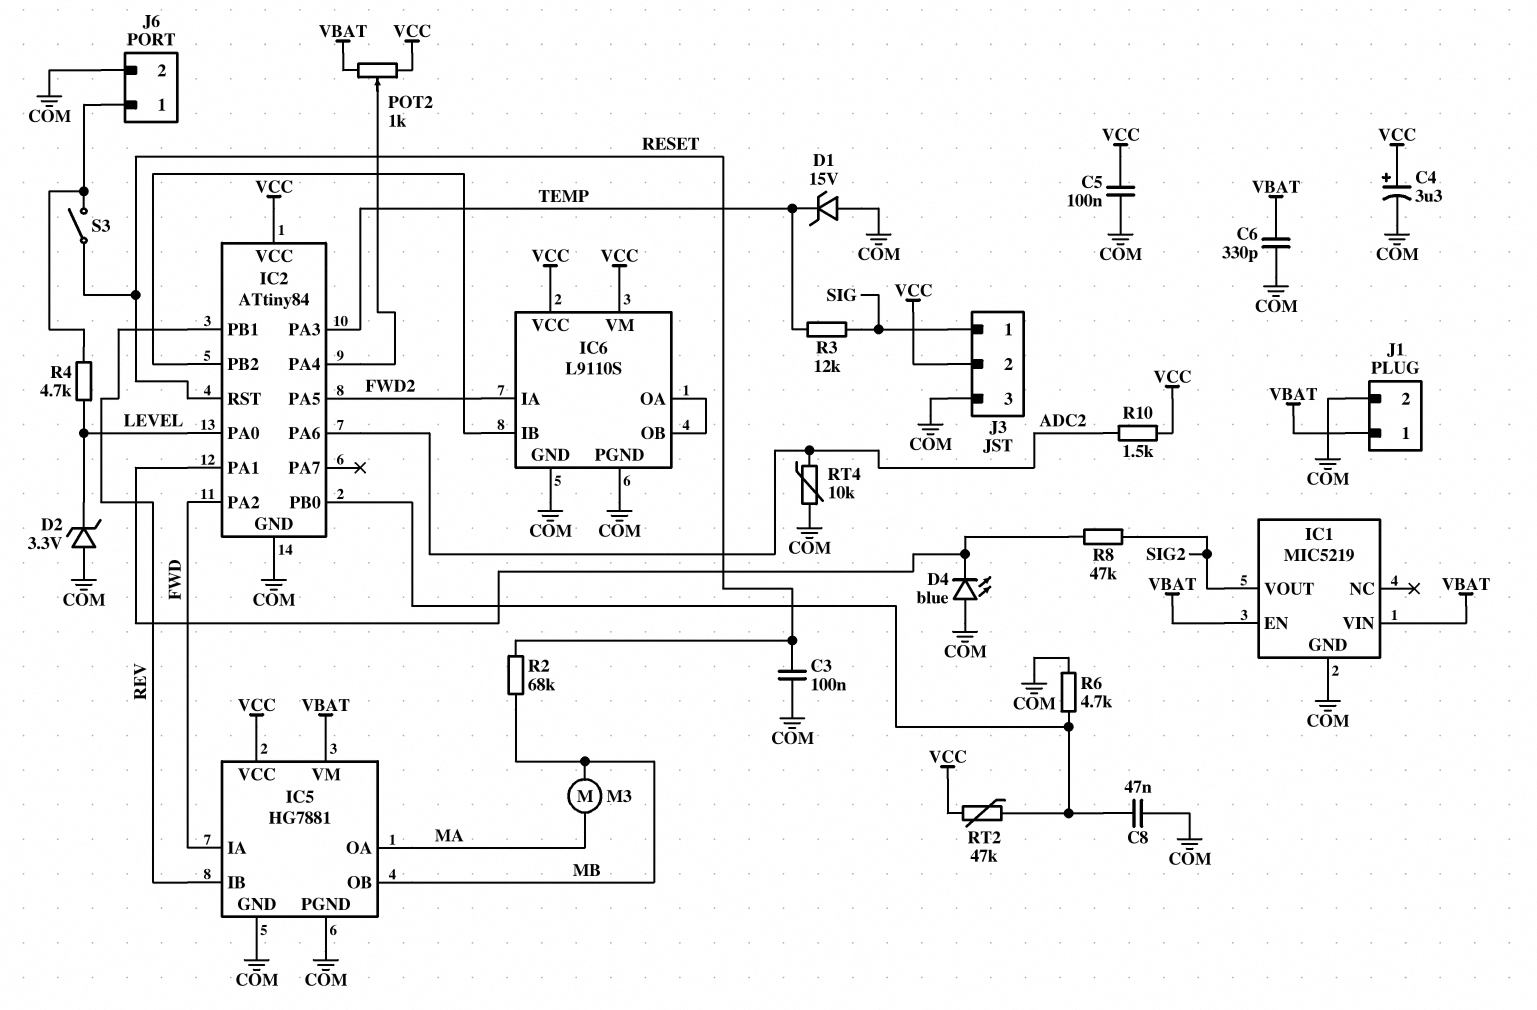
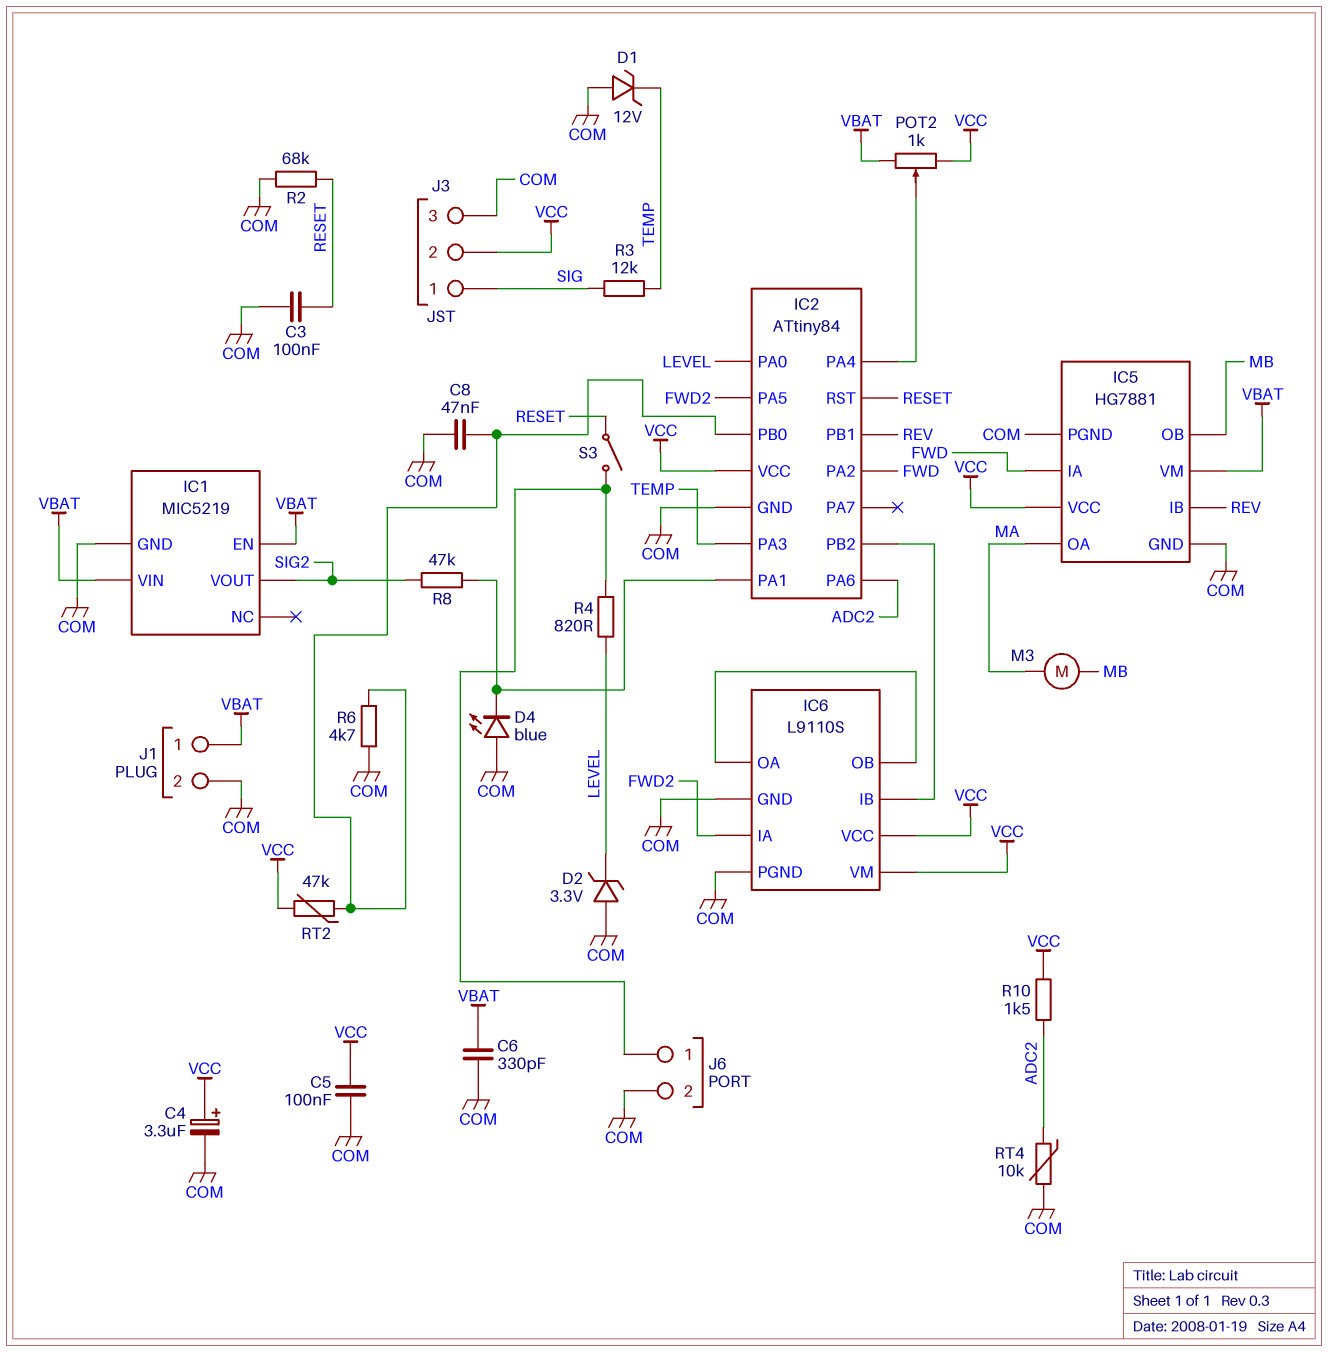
D1: zener 15V (A COM, K TEMP) -> zener 12V (A COM, K TEMP)
R2: 68k (MB, RESET) -> 68k (COM, RESET)
R4: 4.7k (J6/1, LEVEL) -> 820 (J6/1, LEVEL)

